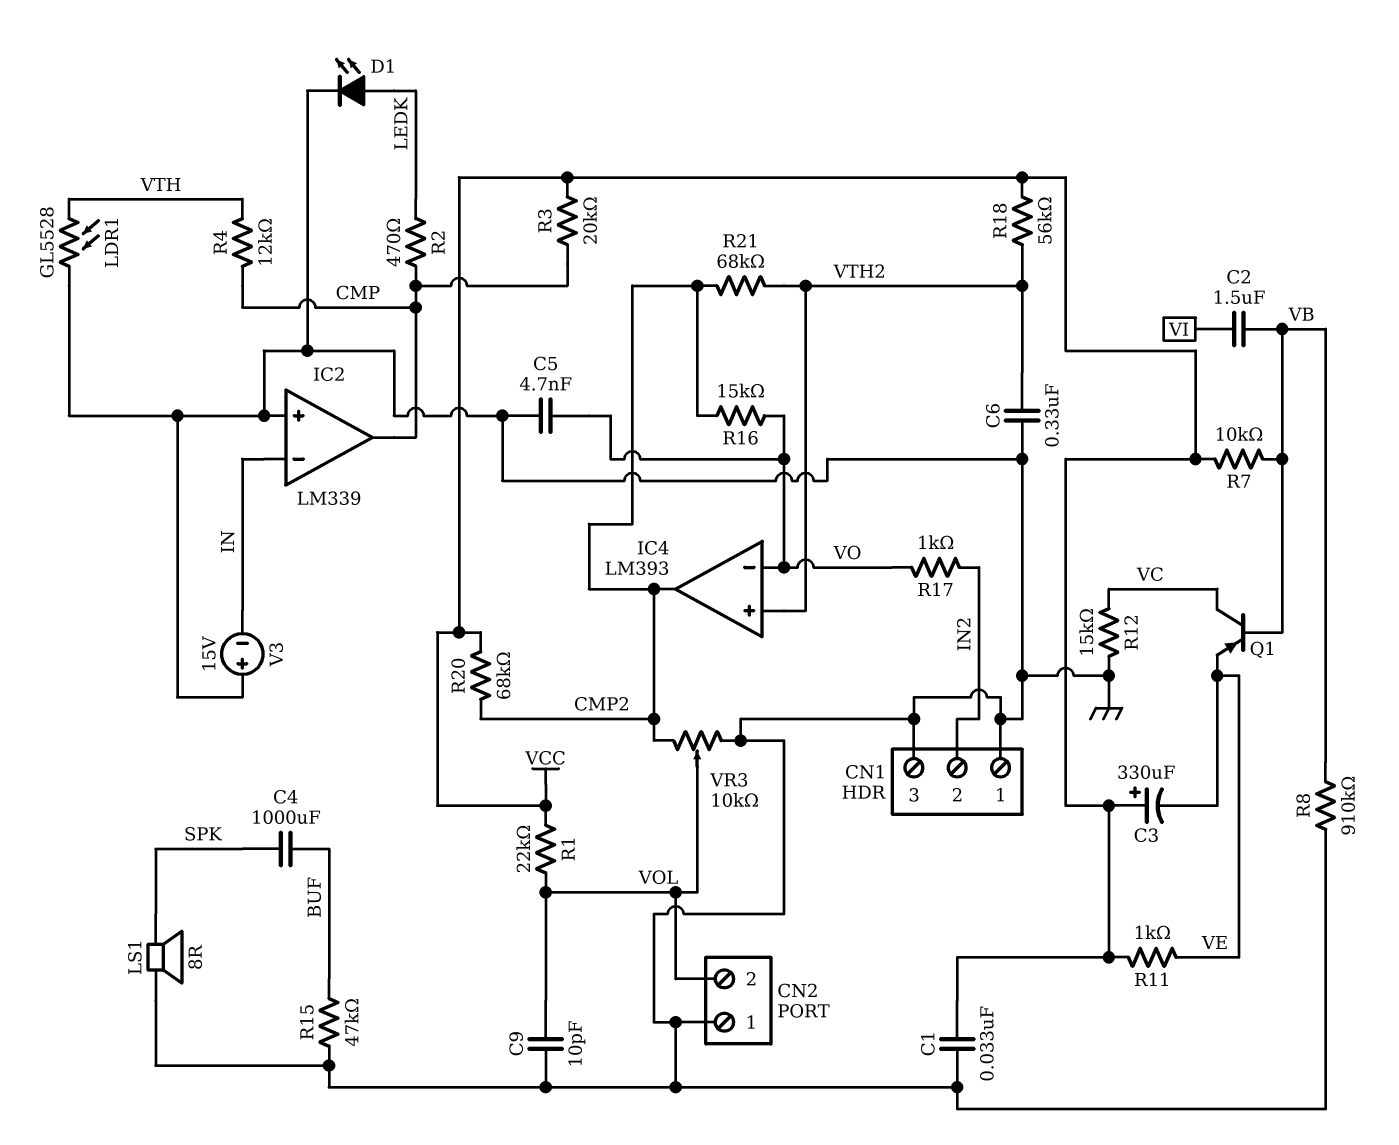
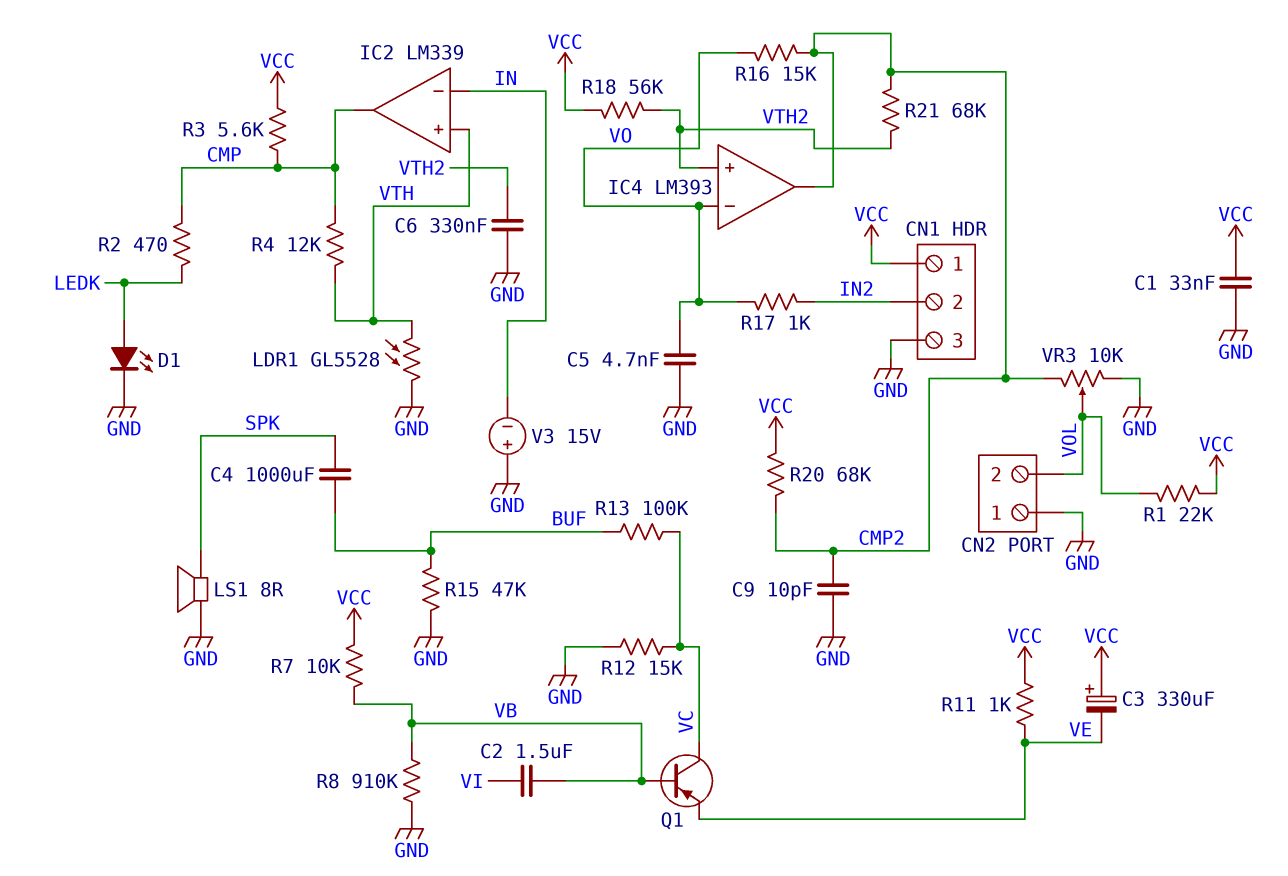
C9: 10pF (GND, VOL) -> 10pF (CMP2, GND)
CN1 pin 1: GND -> VCC
IC2 pin in+: GND -> VTH
R3: 20k (CMP, VCC) -> 5.6k (CMP, VCC)
R13: none -> 100k (BUF, VC)

